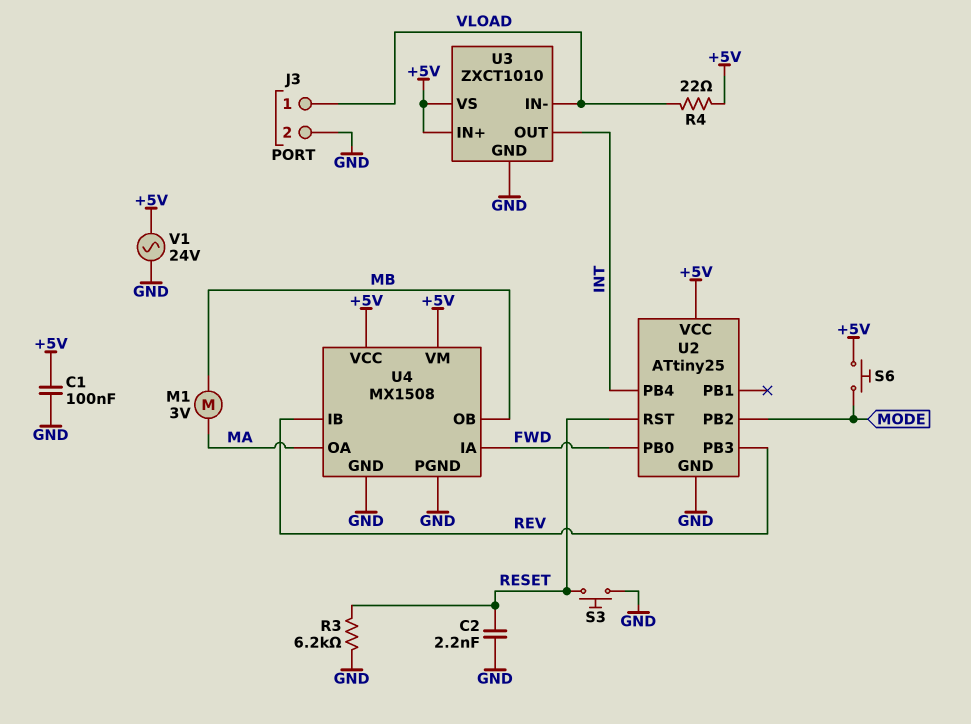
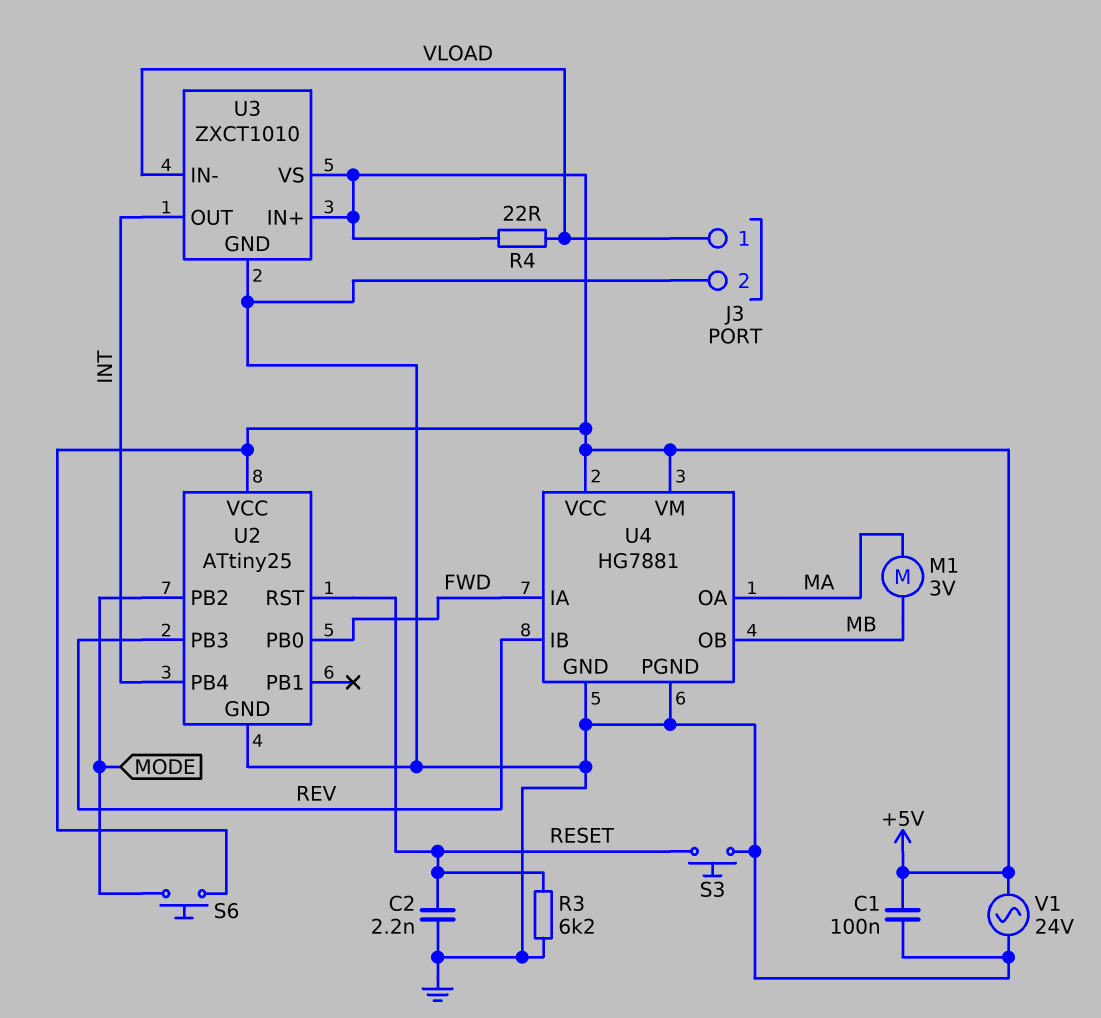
U4: MX1508 -> HG7881

